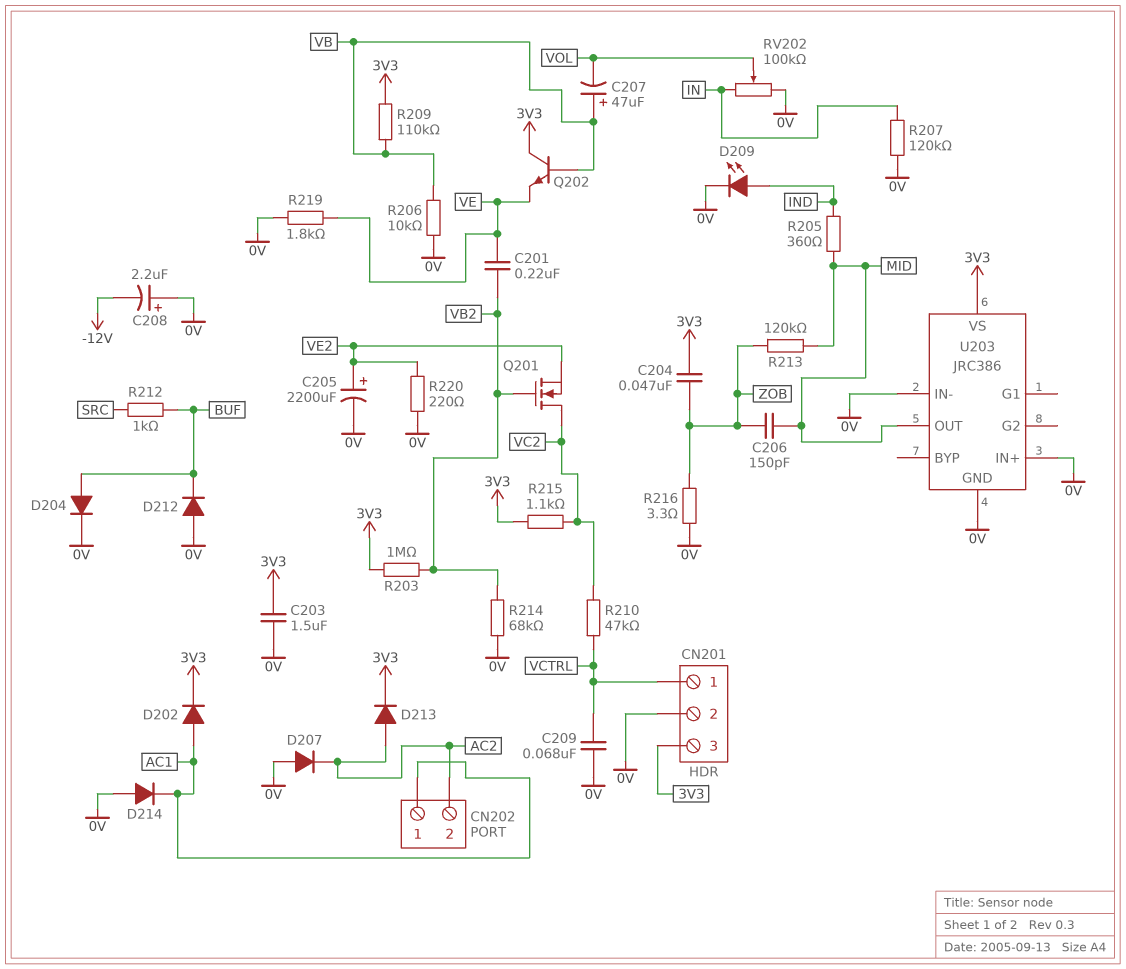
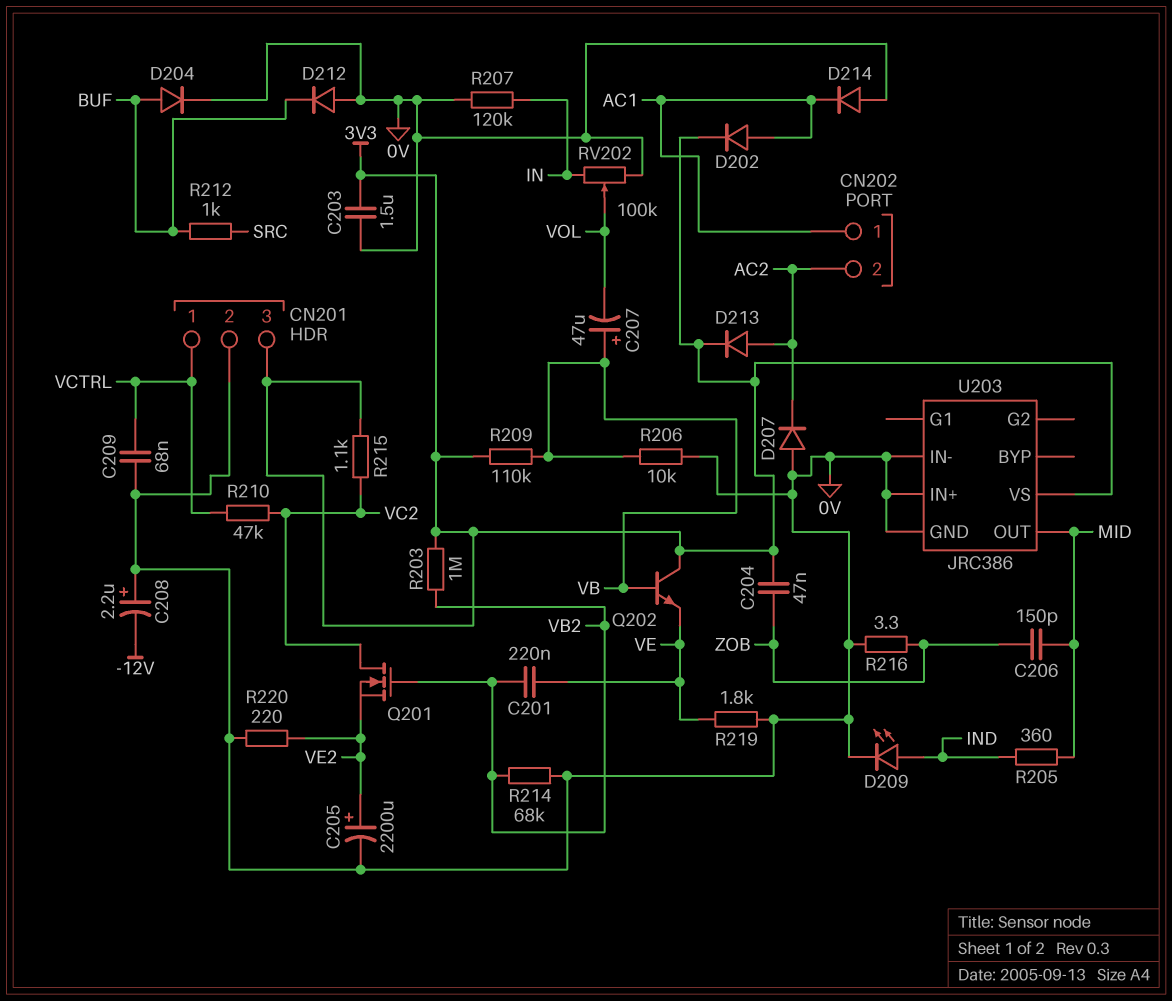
R213: 120k (MID, ZOB) -> none

